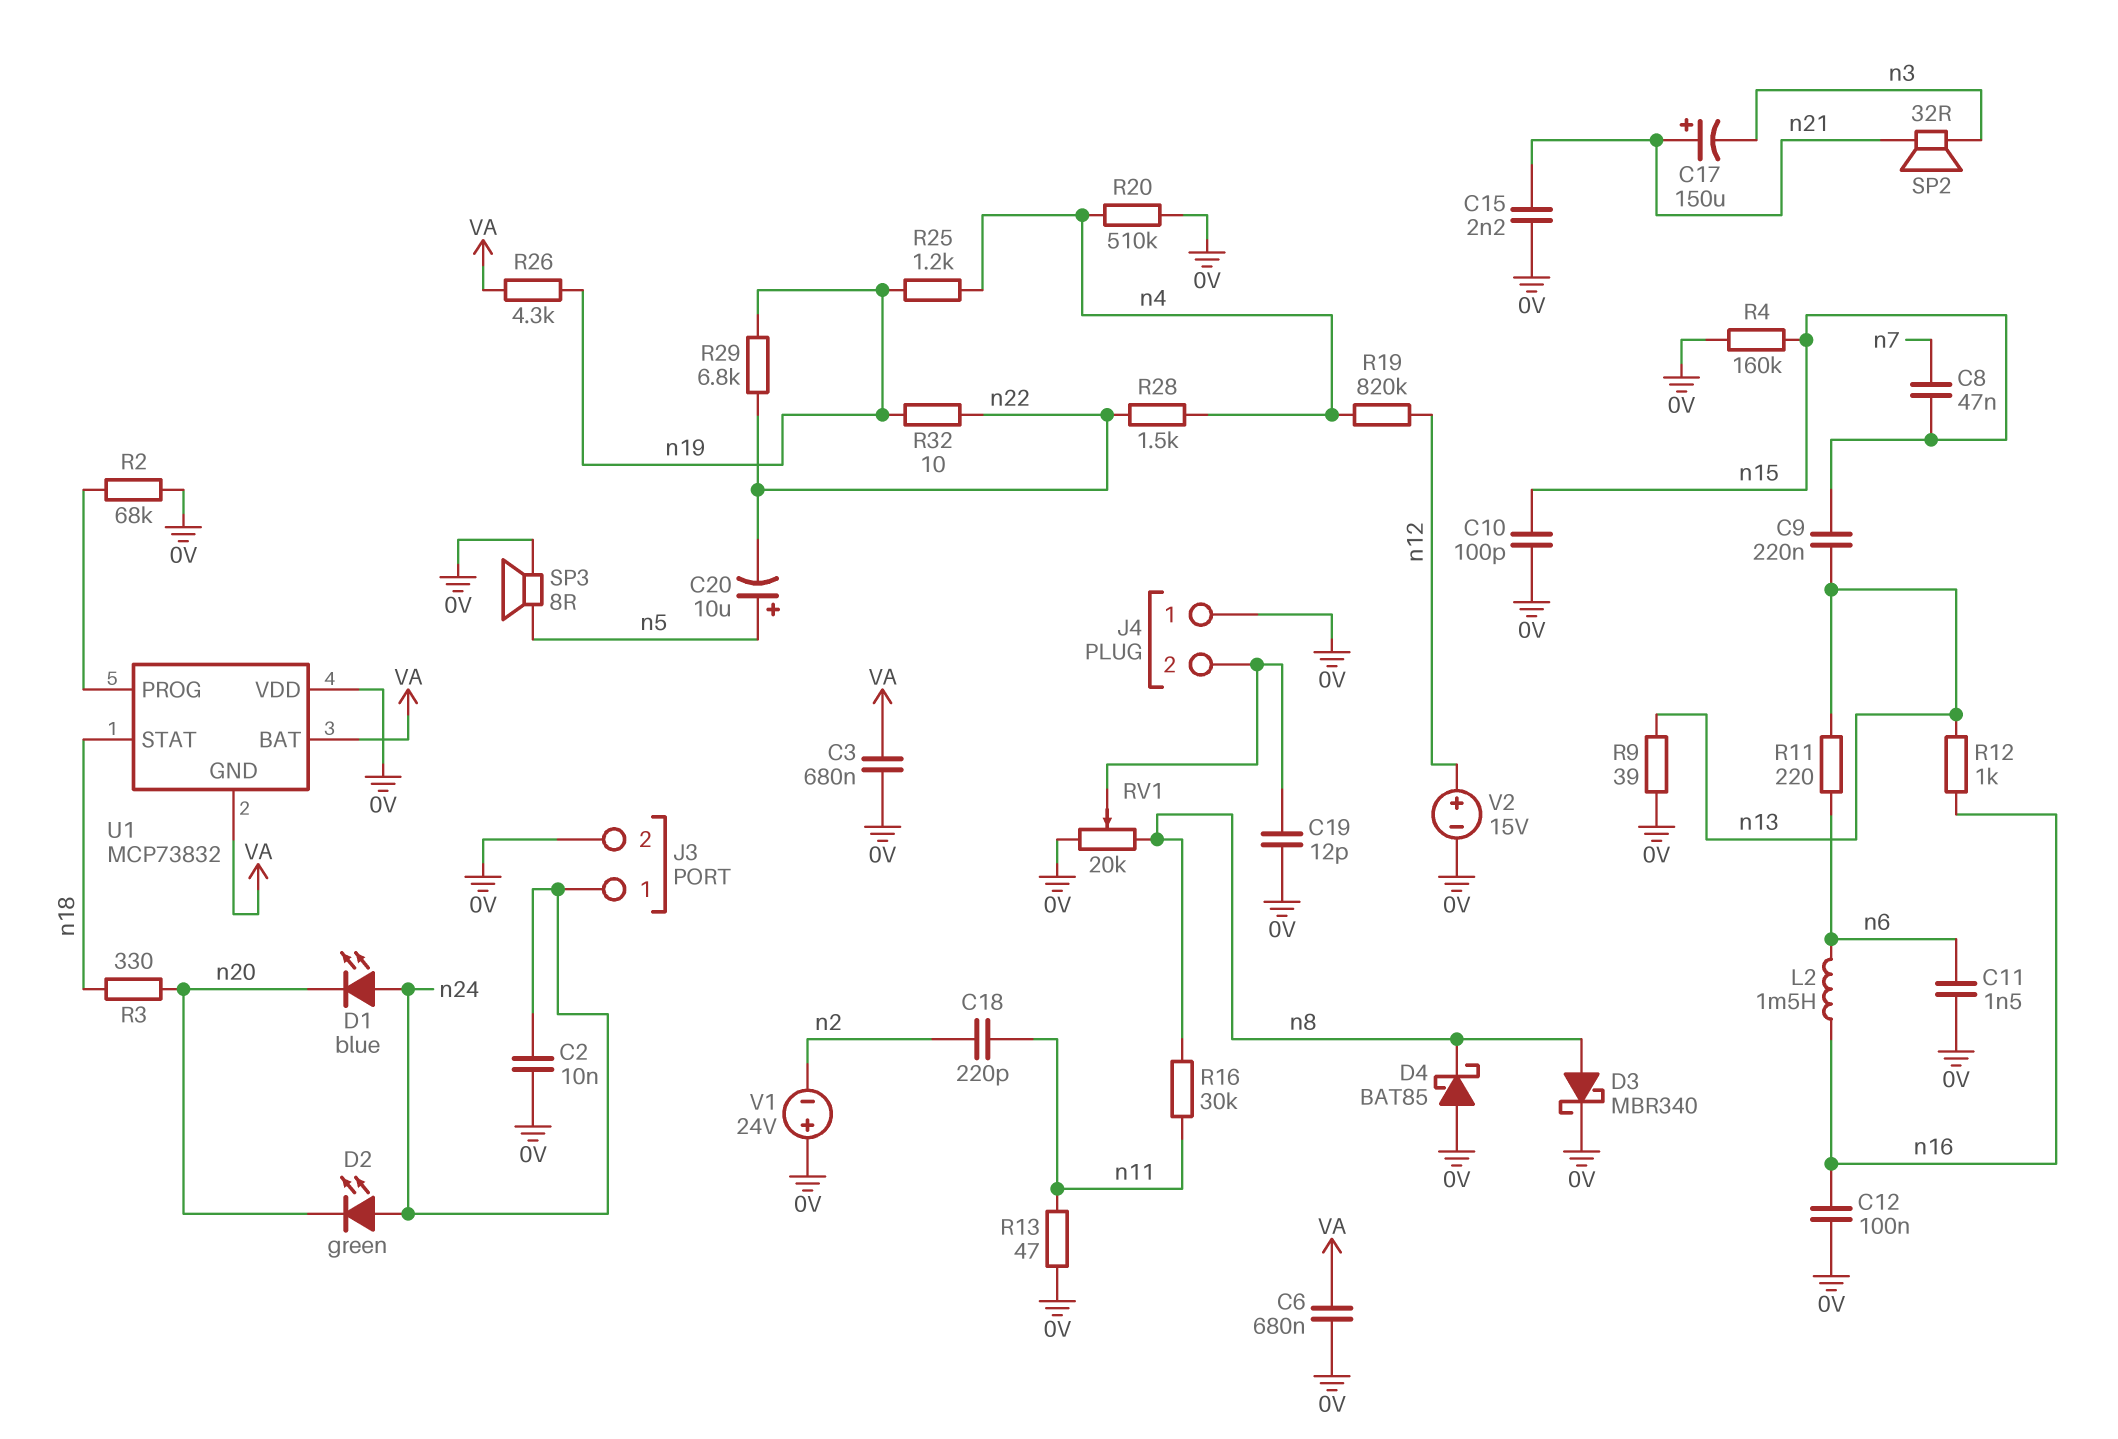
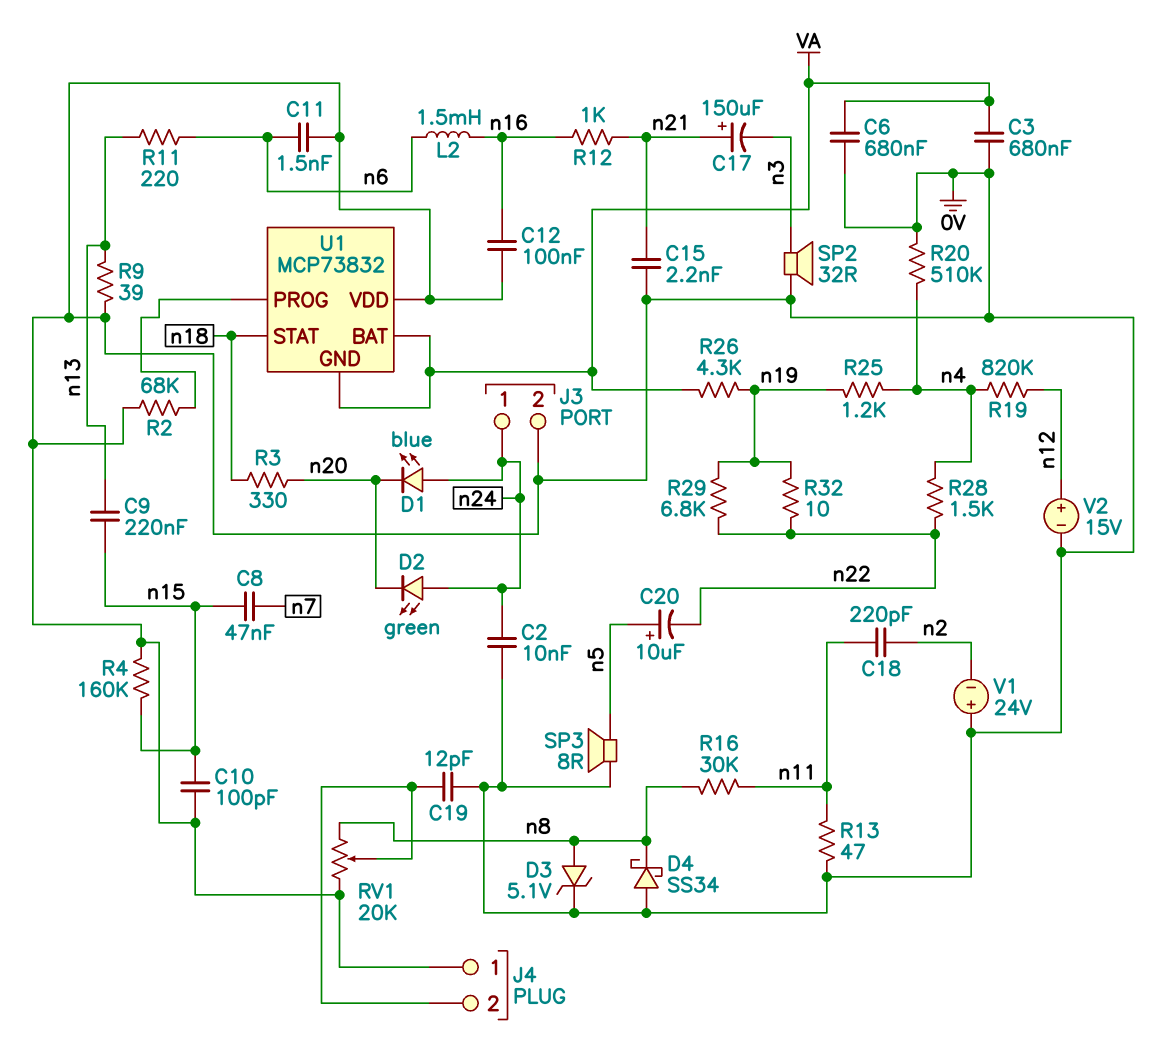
D3: schottky MBR340 (A n8, K 0V) -> zener 5.1V (A n8, K 0V)
D4: schottky BAT85 (A 0V, K n8) -> schottky SS34 (A 0V, K n8)
R12: 1k (n13, n16) -> 1k (n16, n21)
SP2: speaker 32R (n3, n21) -> speaker 32R (0V, n3)

